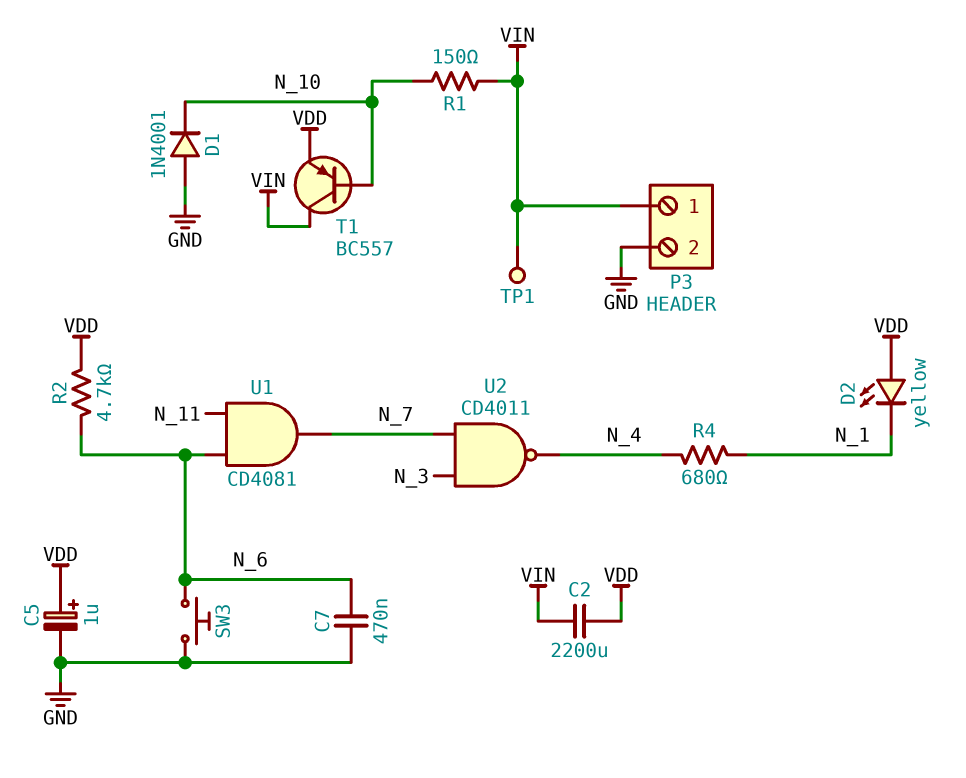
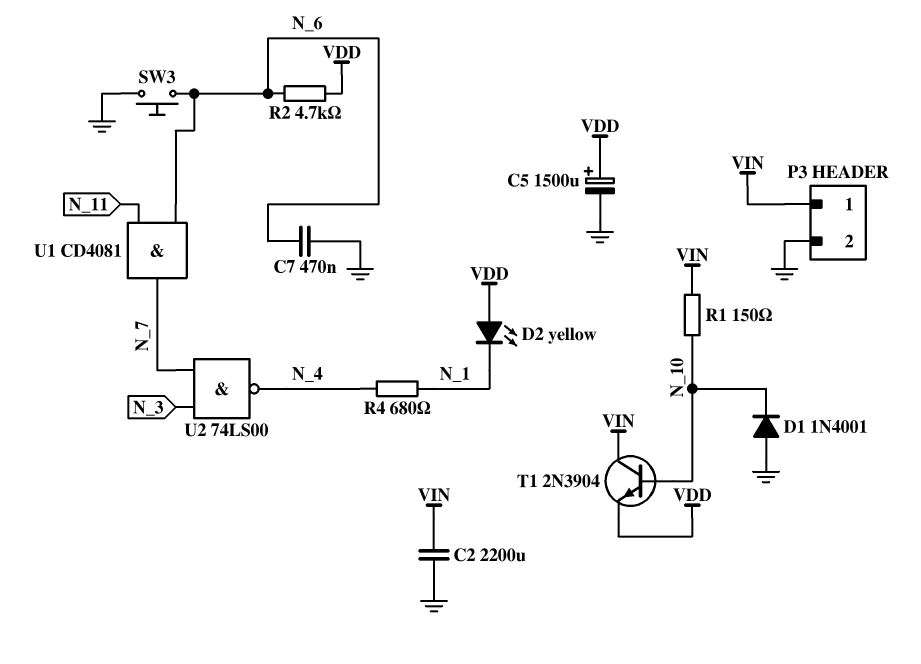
C2: 2200uF (VDD, VIN) -> 2200uF (GND, VIN)
C5: 1uF (plus VDD, minus GND) -> 1500uF (plus VDD, minus GND)
T1: PNP BC557 (B N_10, C VIN, E VDD) -> NPN 2N3904 (B N_10, C VIN, E VDD)
TP1: test point (VIN) -> none
U2: NAND CD4011 (in N_3, in N_7, out N_4) -> NAND 74LS00 (in N_3, in N_7, out N_4)

